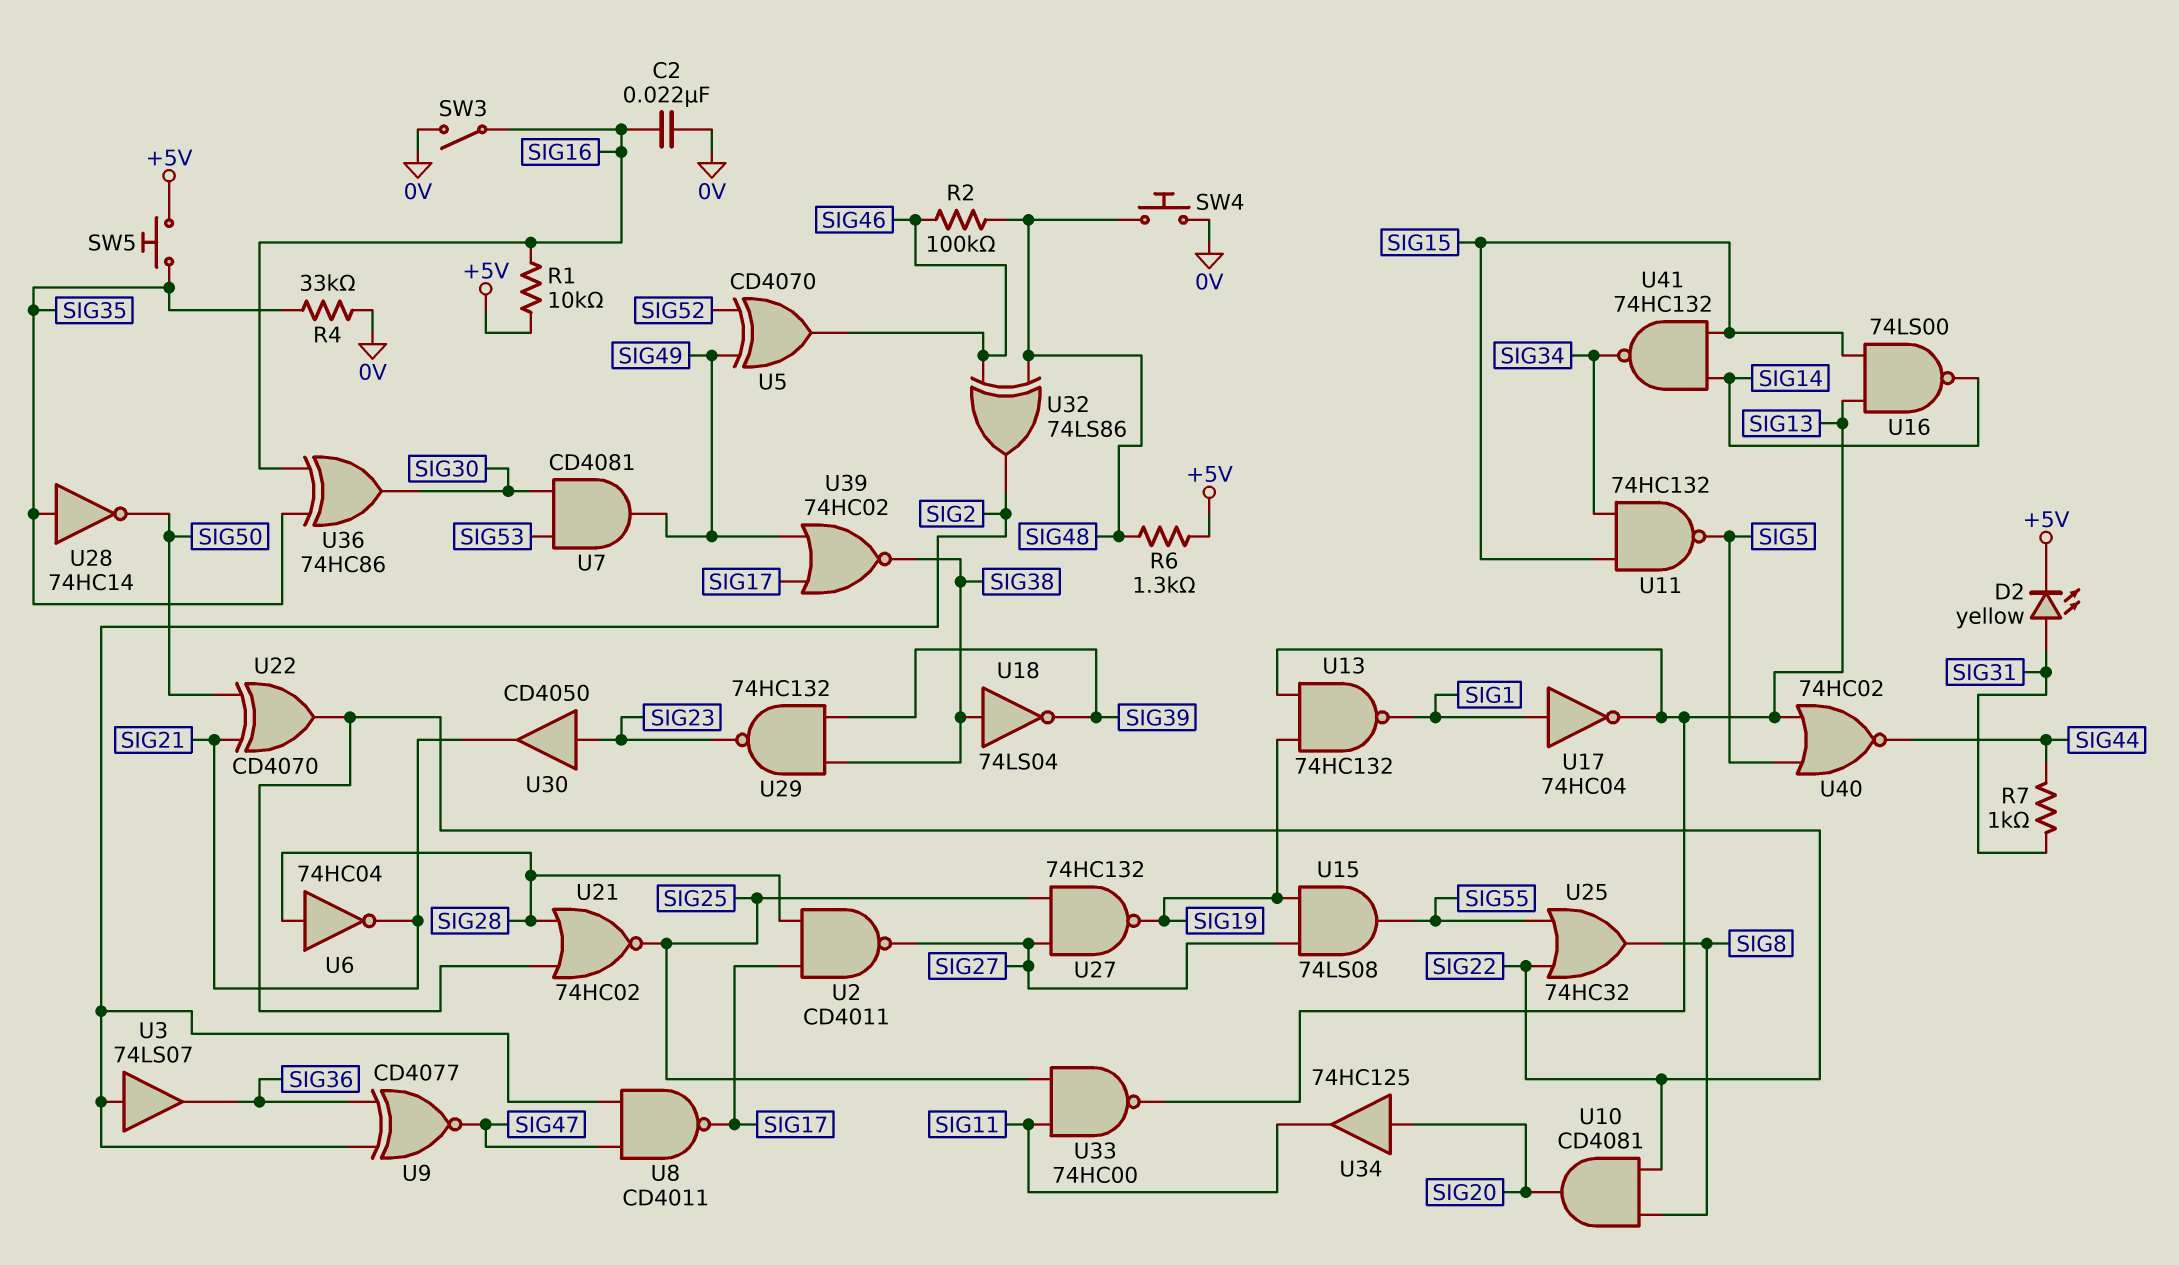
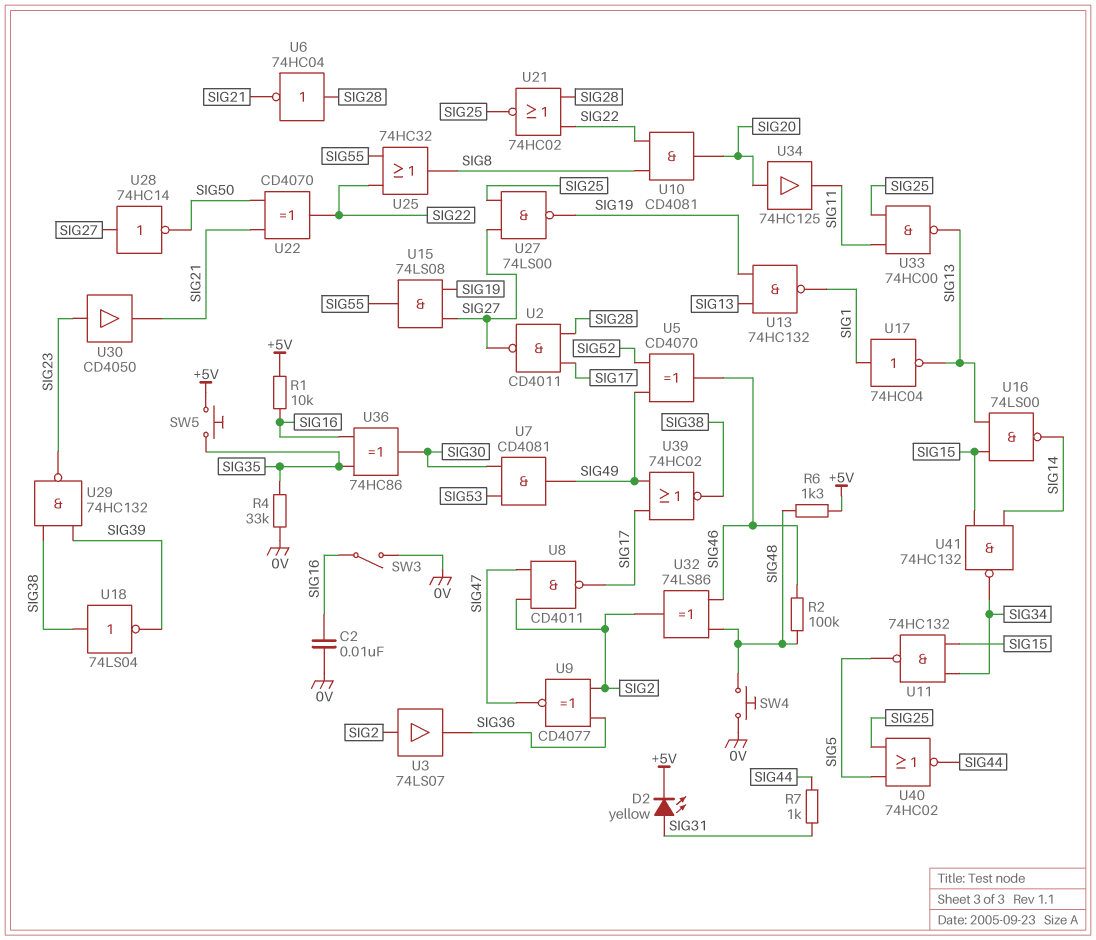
C2: 22nF (0V, SIG16) -> 10nF (0V, SIG16)
U27: NAND 74HC132 (in SIG25, in SIG27, out SIG19) -> NAND 74LS00 (in SIG25, in SIG27, out SIG19)
U28: NOT 74HC14 (in SIG35, out SIG50) -> NOT 74HC14 (in SIG27, out SIG50)
U40: NOR 74HC02 (in SIG5, in SIG13, out SIG44) -> NOR 74HC02 (in SIG5, in SIG25, out SIG44)

